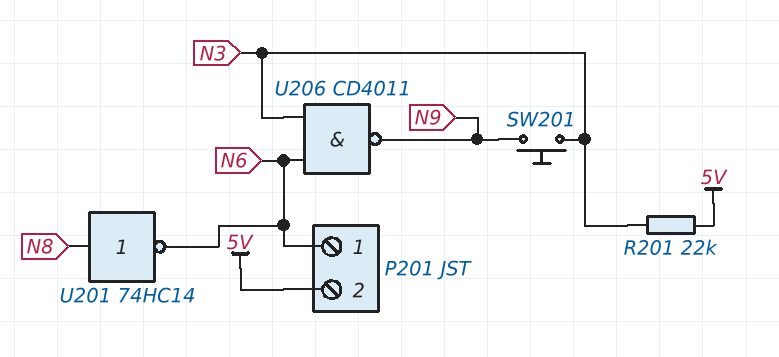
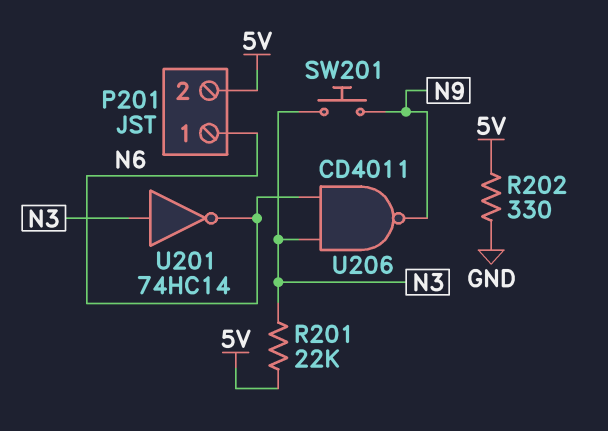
R202: none -> 330 (5V, GND)
U201: NOT 74HC14 (in N8, out N6) -> NOT 74HC14 (in N3, out N6)

